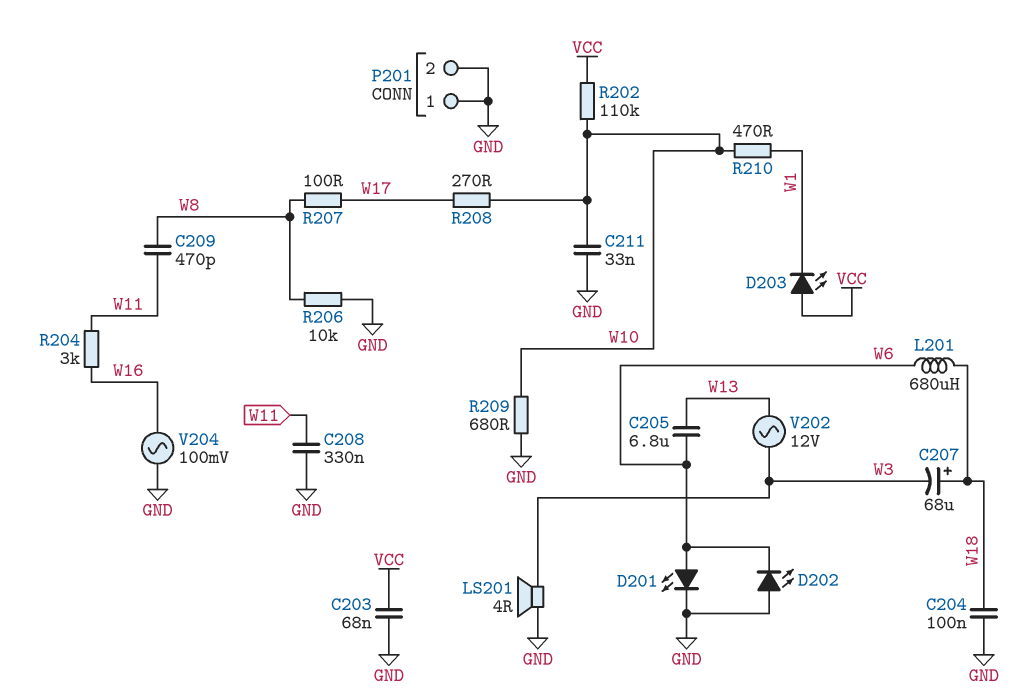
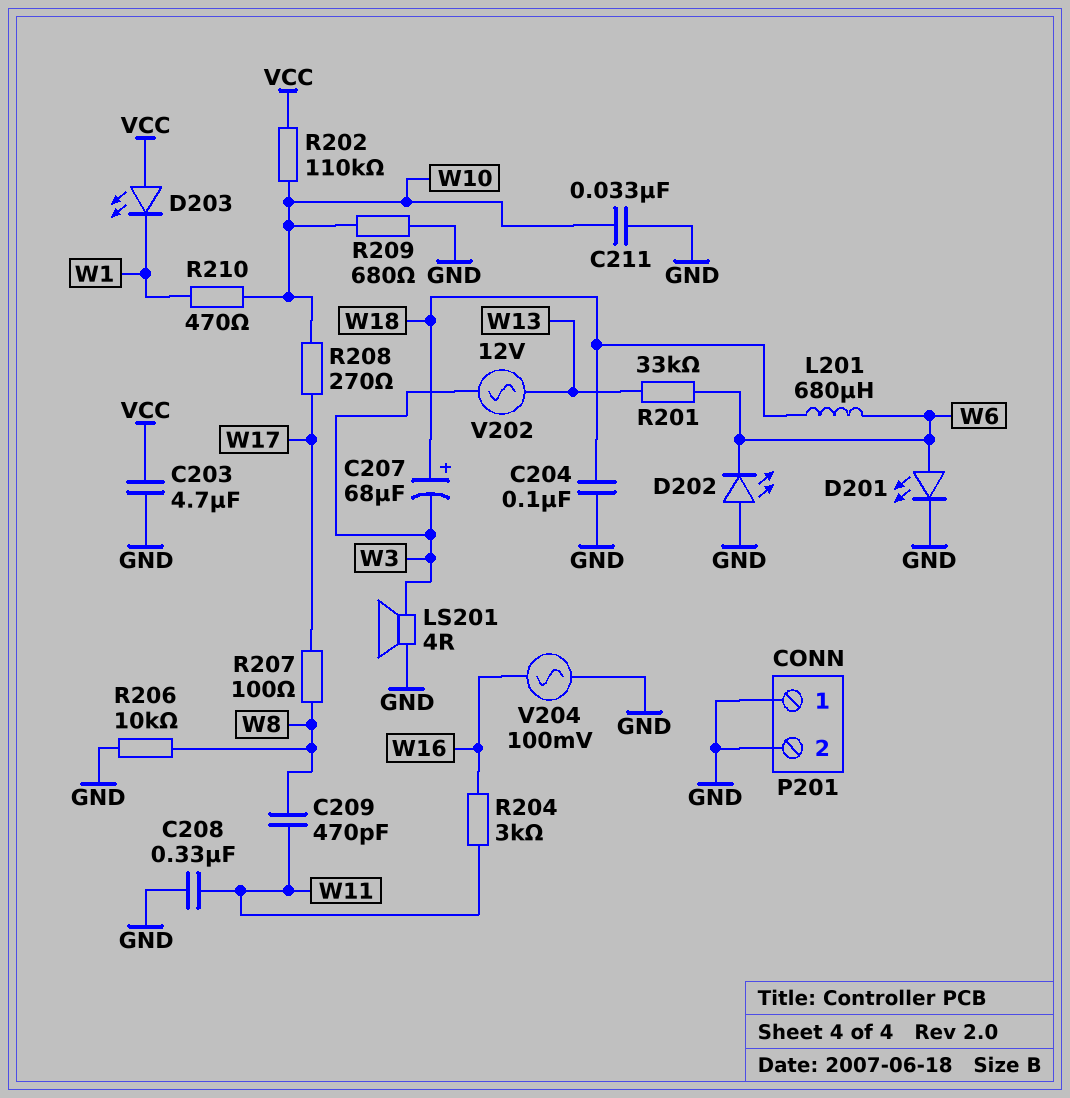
C203: 68nF (GND, VCC) -> 4.7uF (GND, VCC)
C205: 6.8uF (W6, W13) -> none
R201: none -> 33k (W6, W13)

